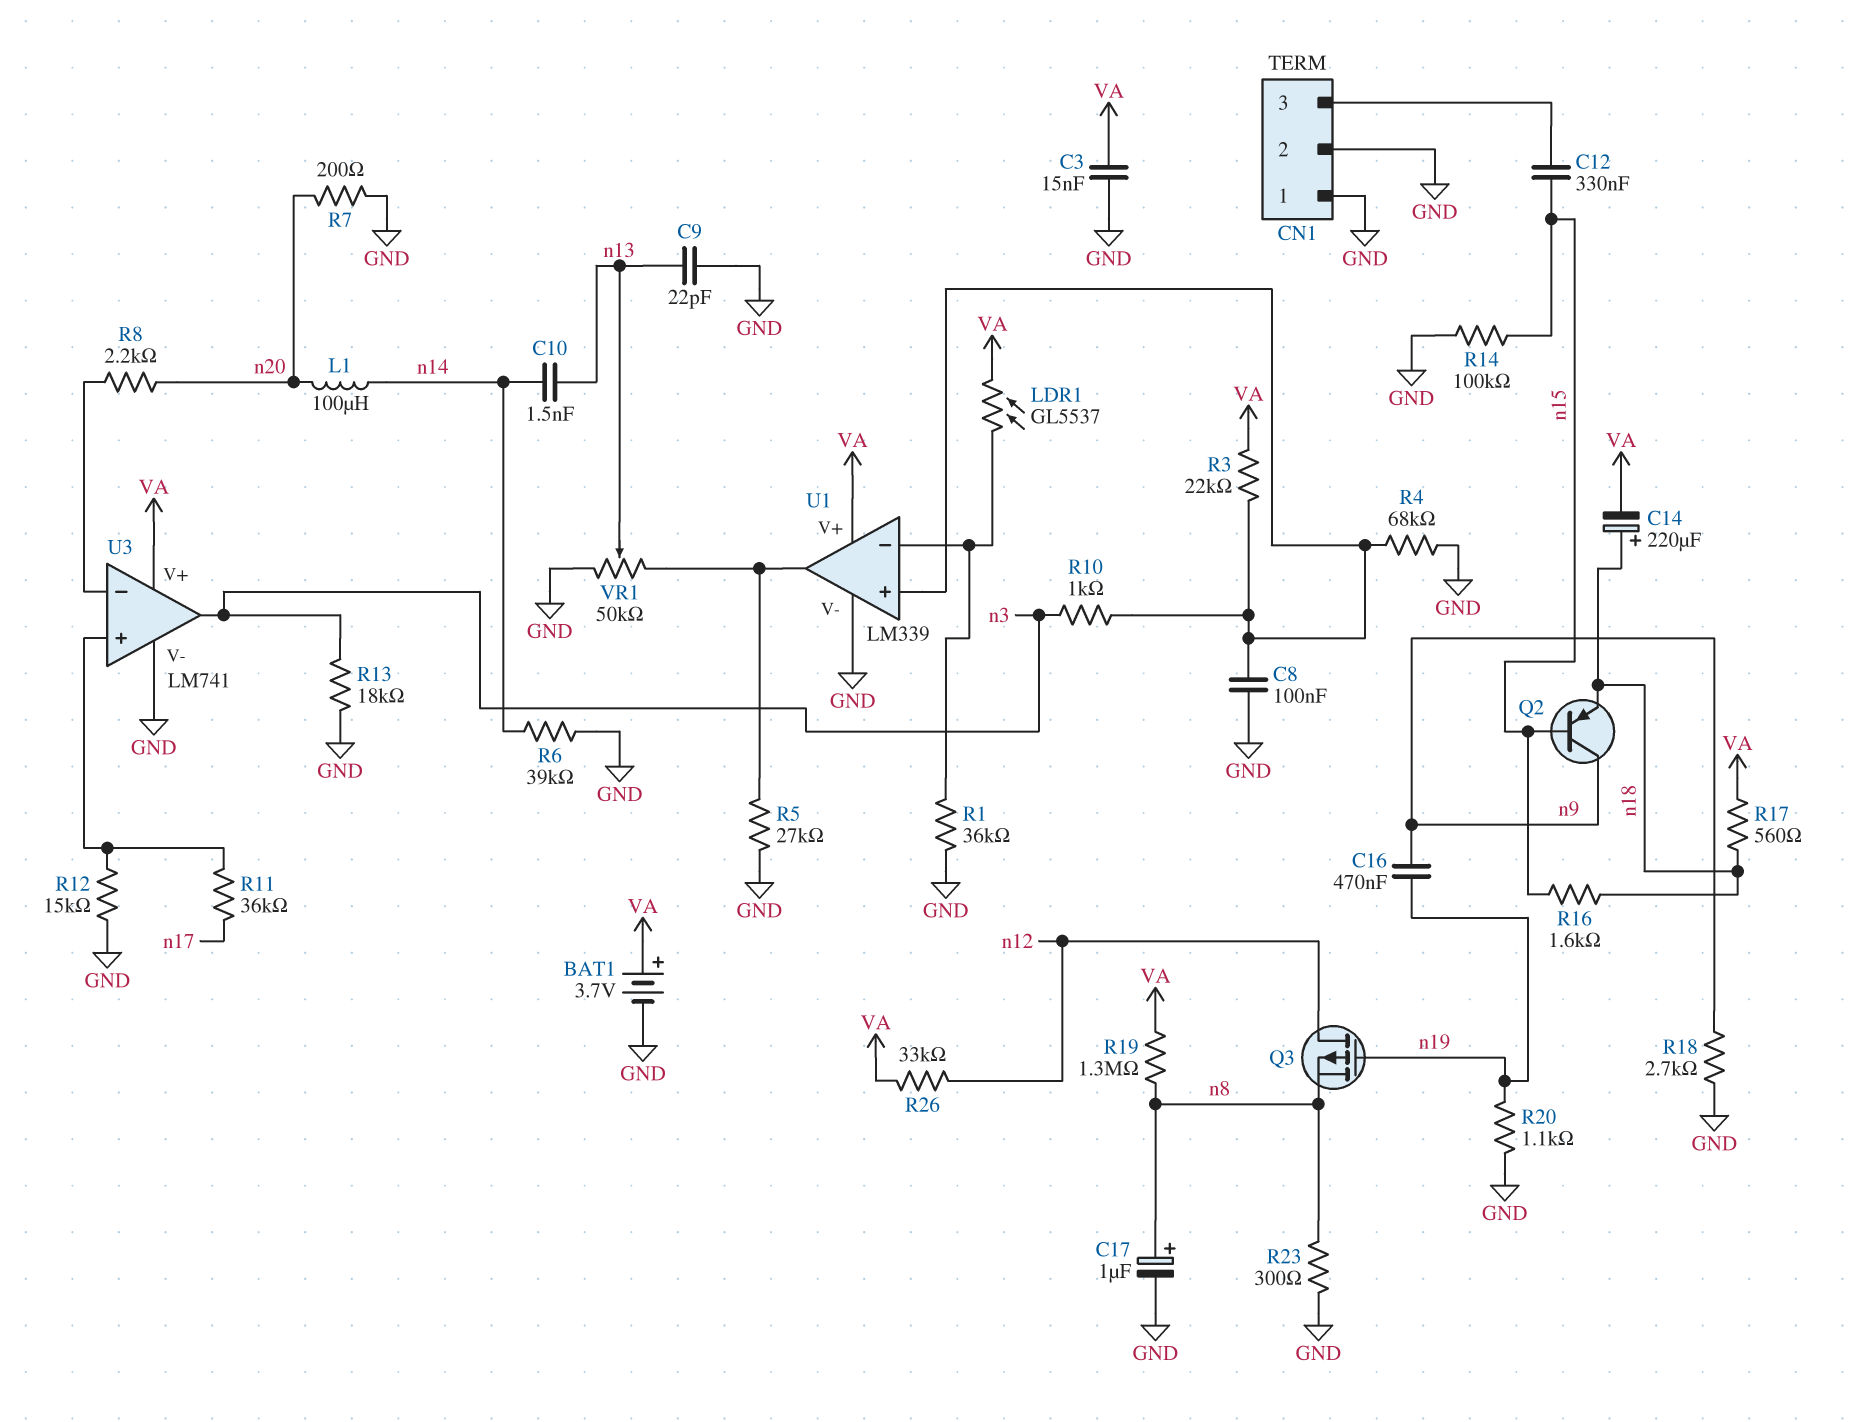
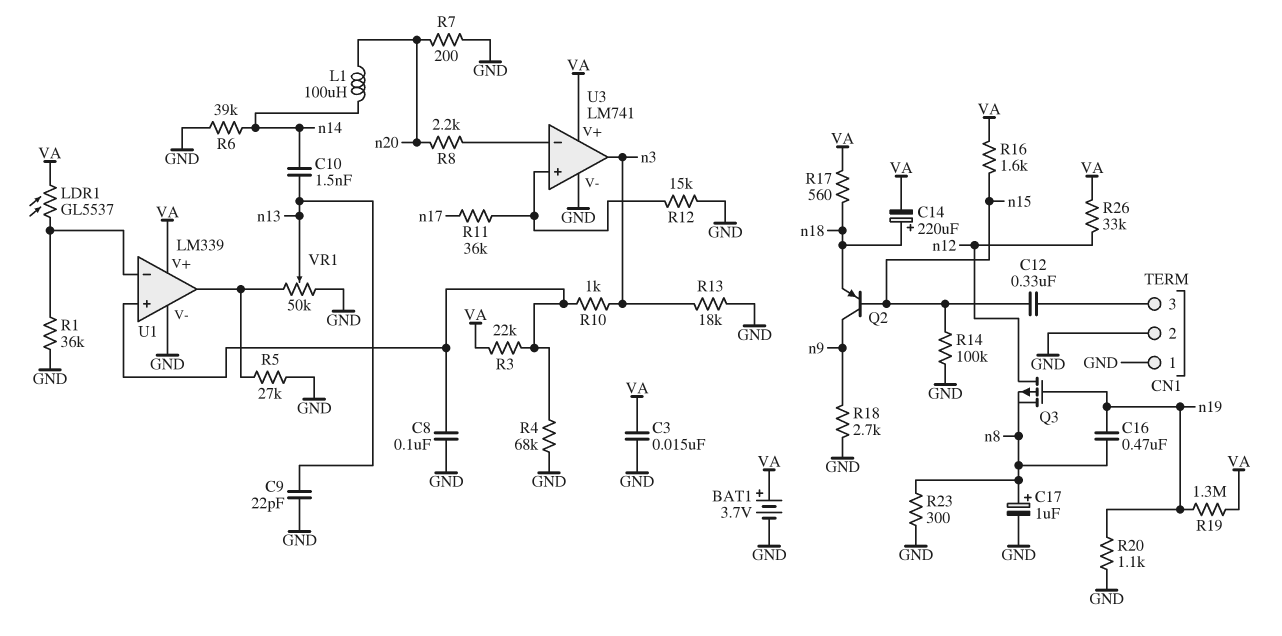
C16: 470nF (n9, n19) -> 470nF (n8, n19)
R16: 1.6k (n15, n18) -> 1.6k (VA, n15)
R19: 1.3M (VA, n8) -> 1.3M (VA, n19)

